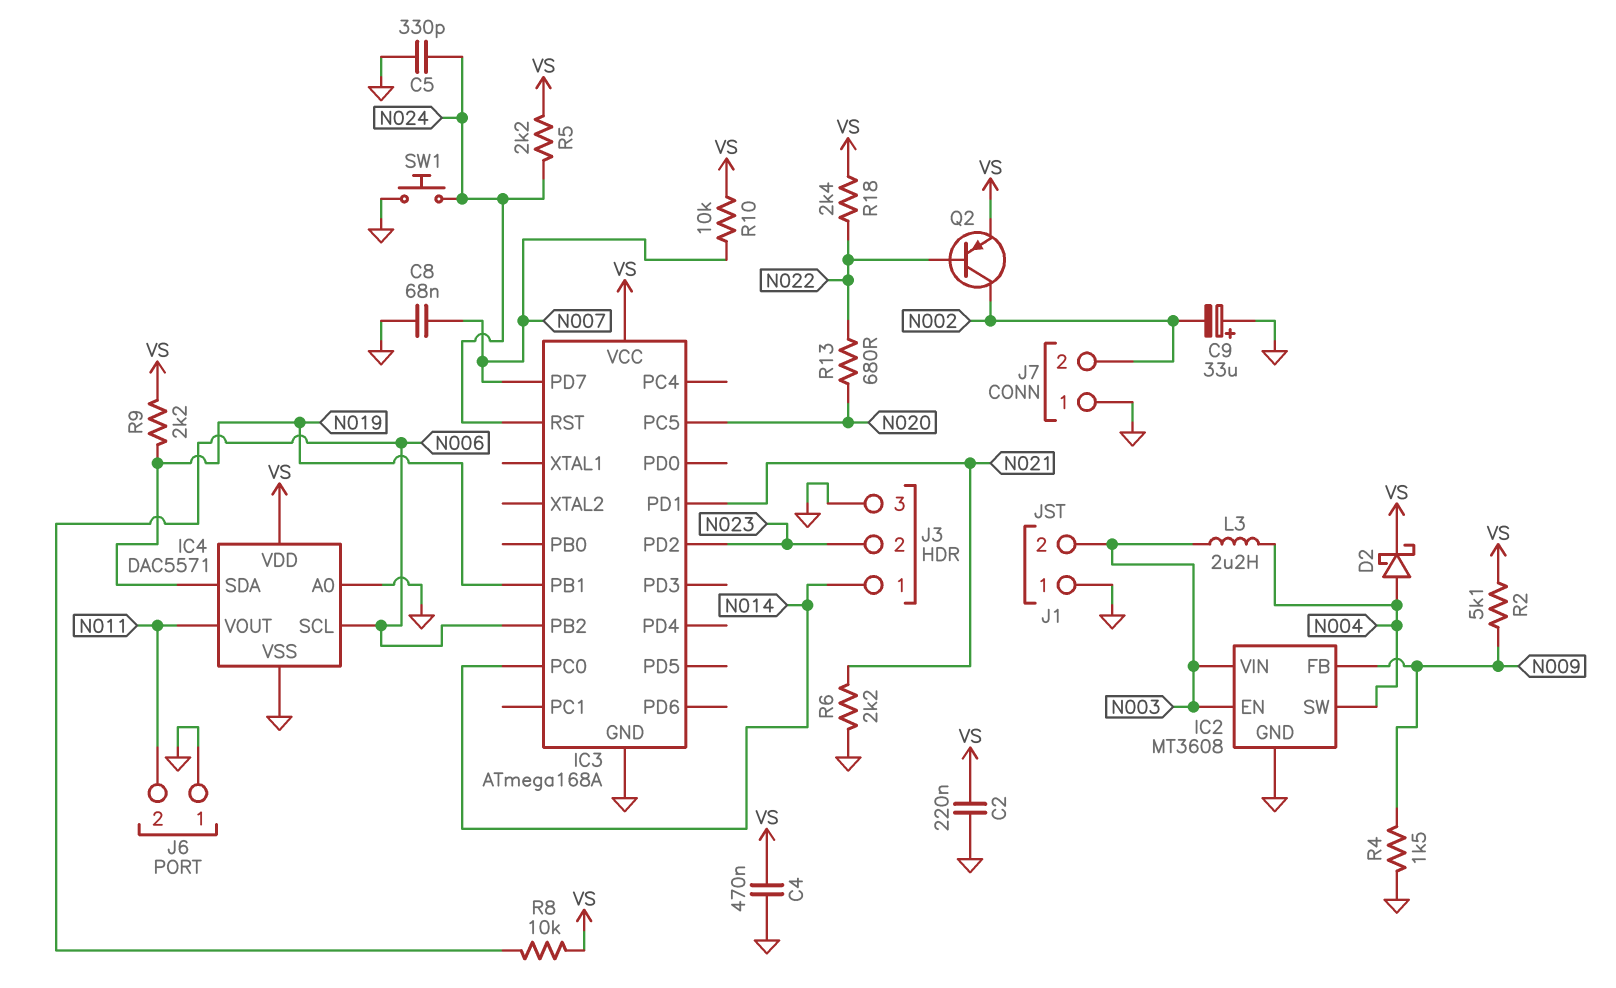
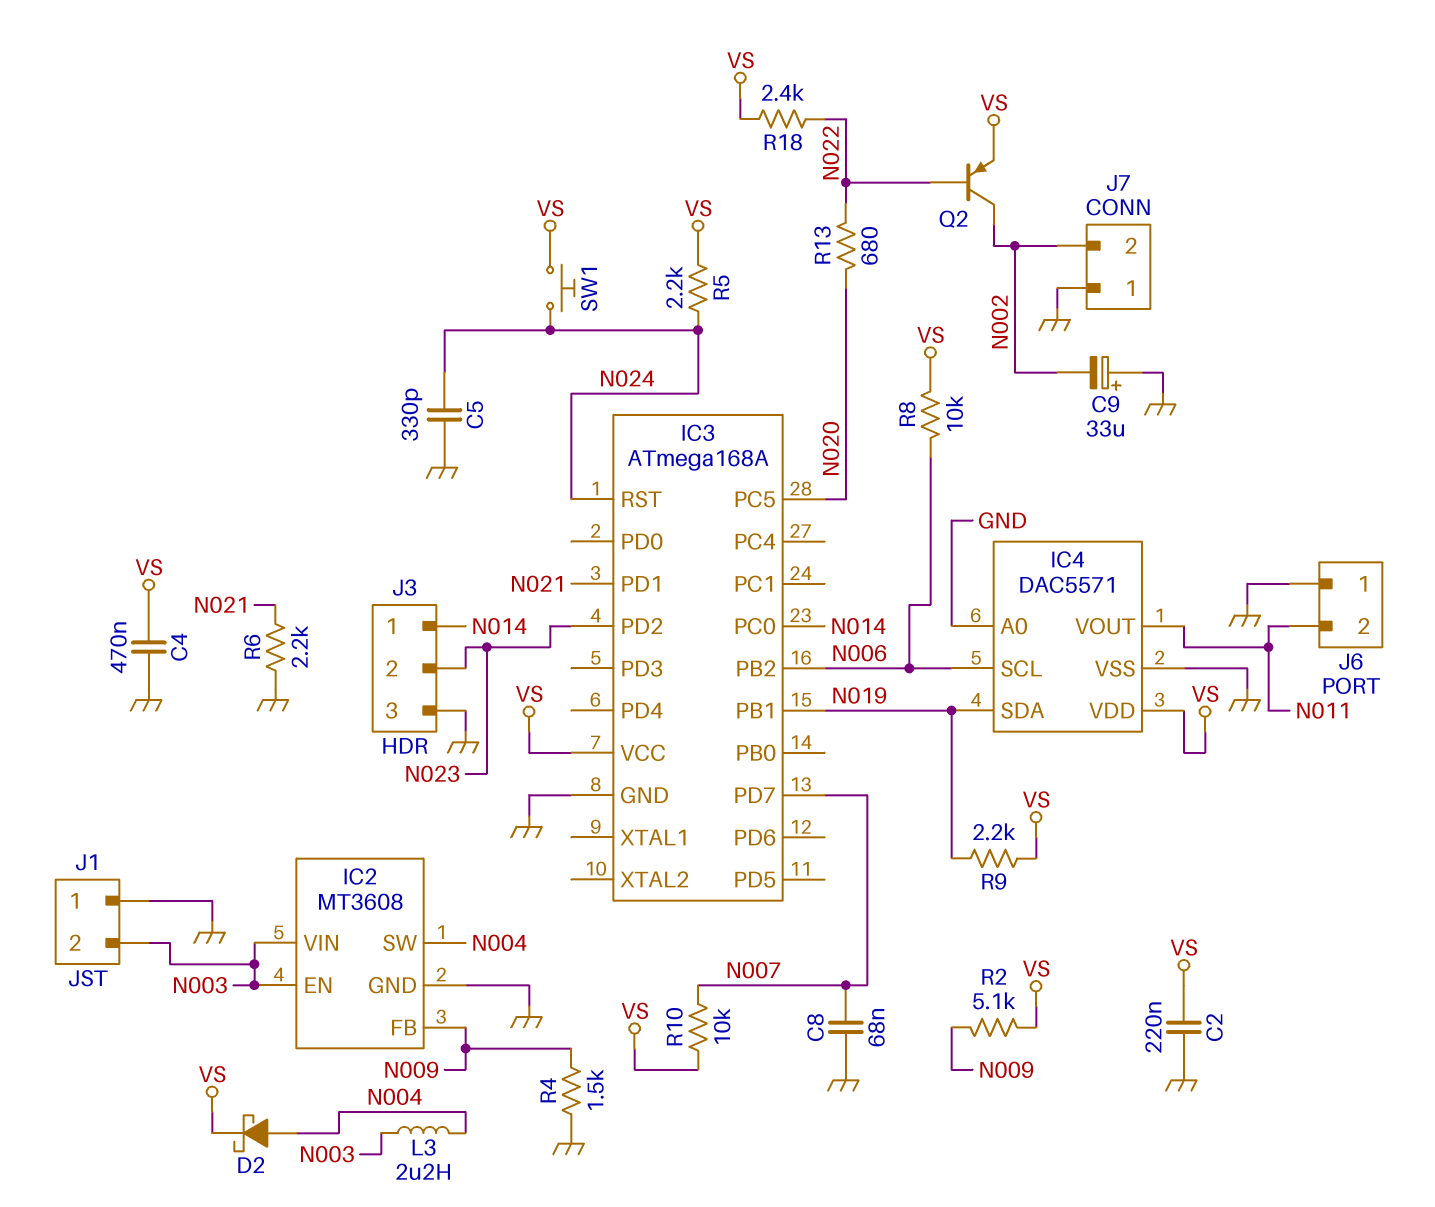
SW1: button (GND, N024) -> button (N024, VS)

